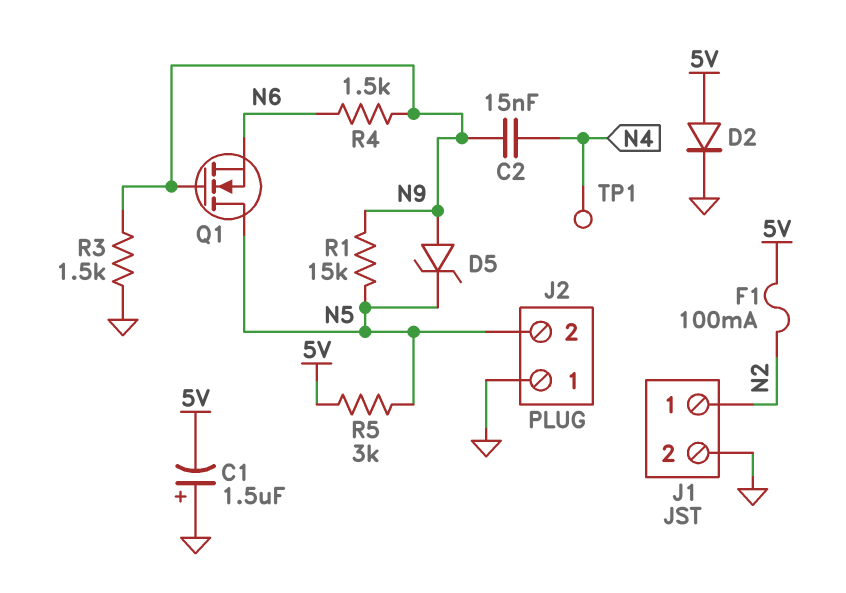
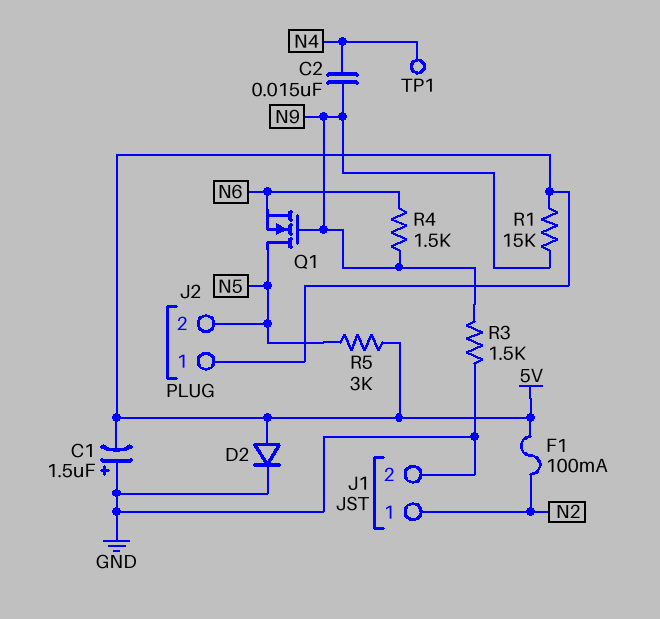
D5: zener (A N9, K N5) -> none
J2 pin 1: GND -> 5V
R1: 15k (N5, N9) -> 15k (5V, N9)

